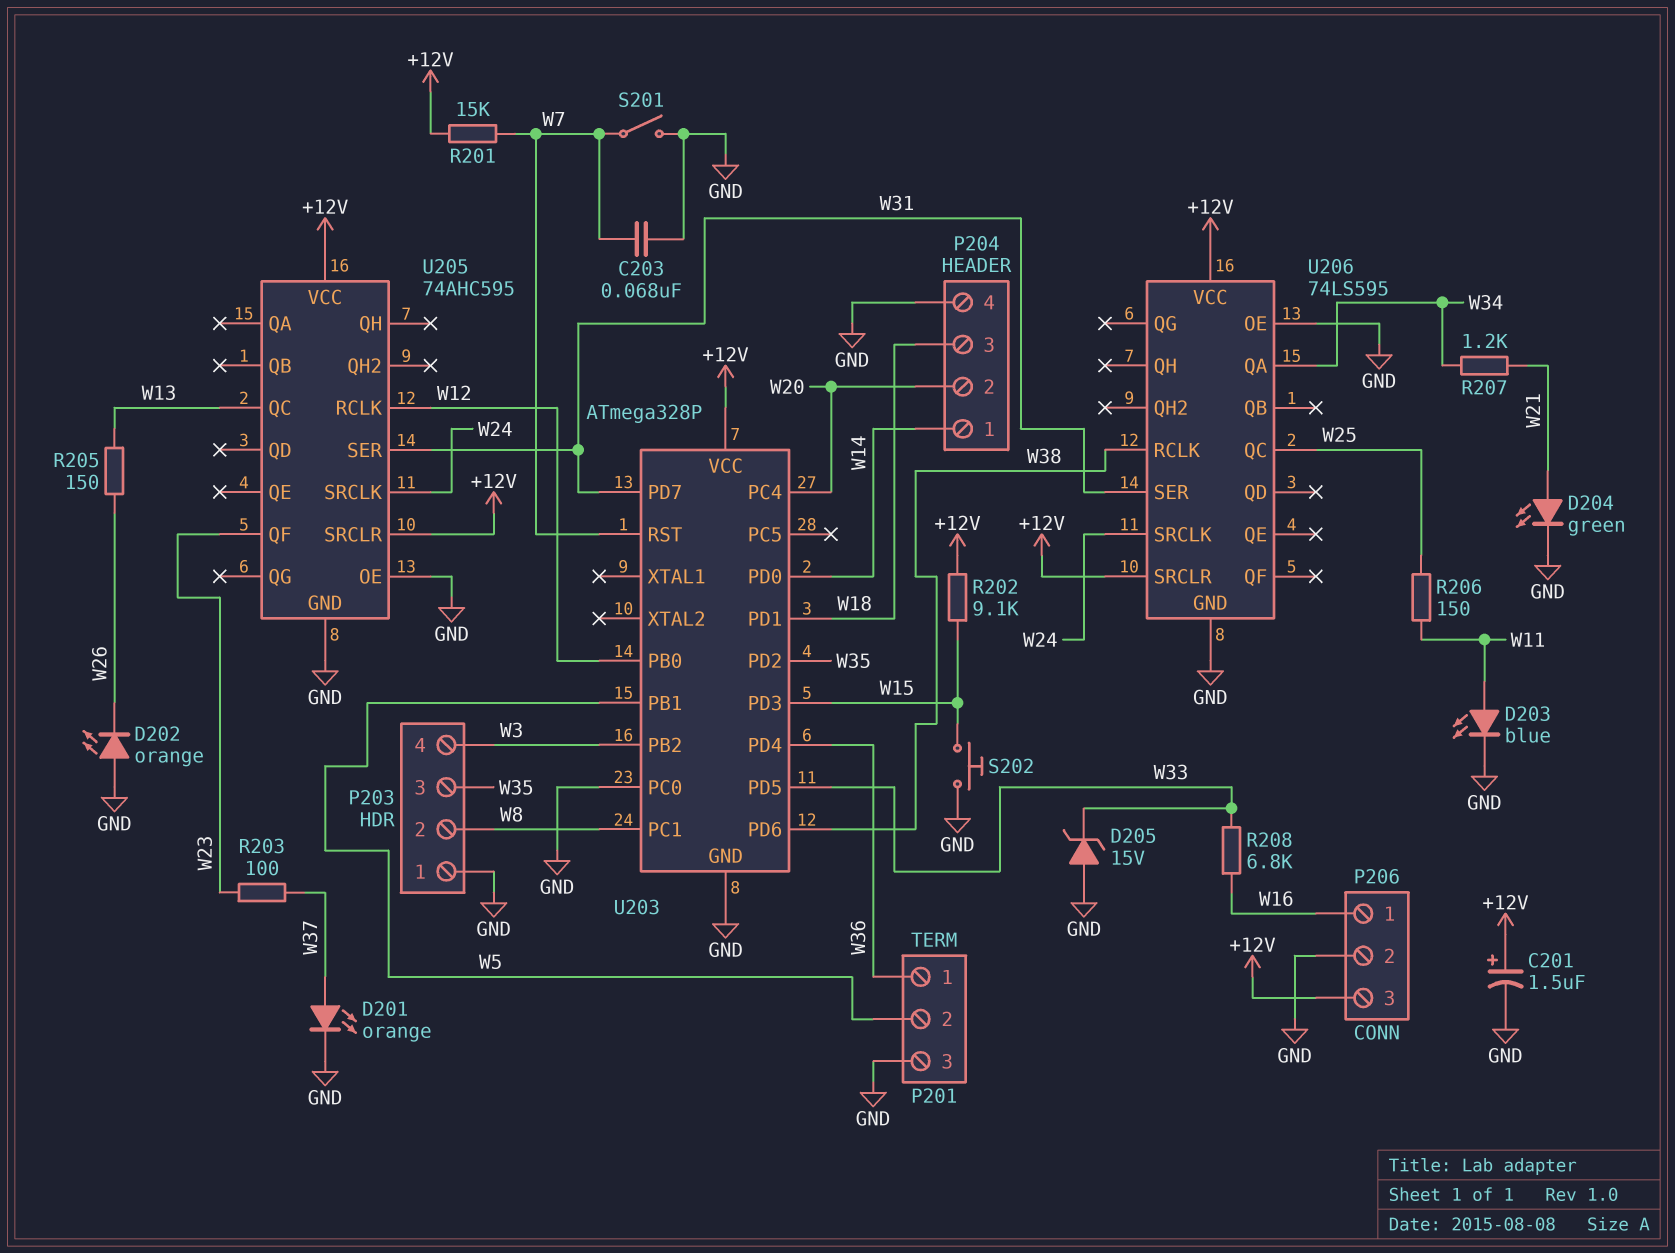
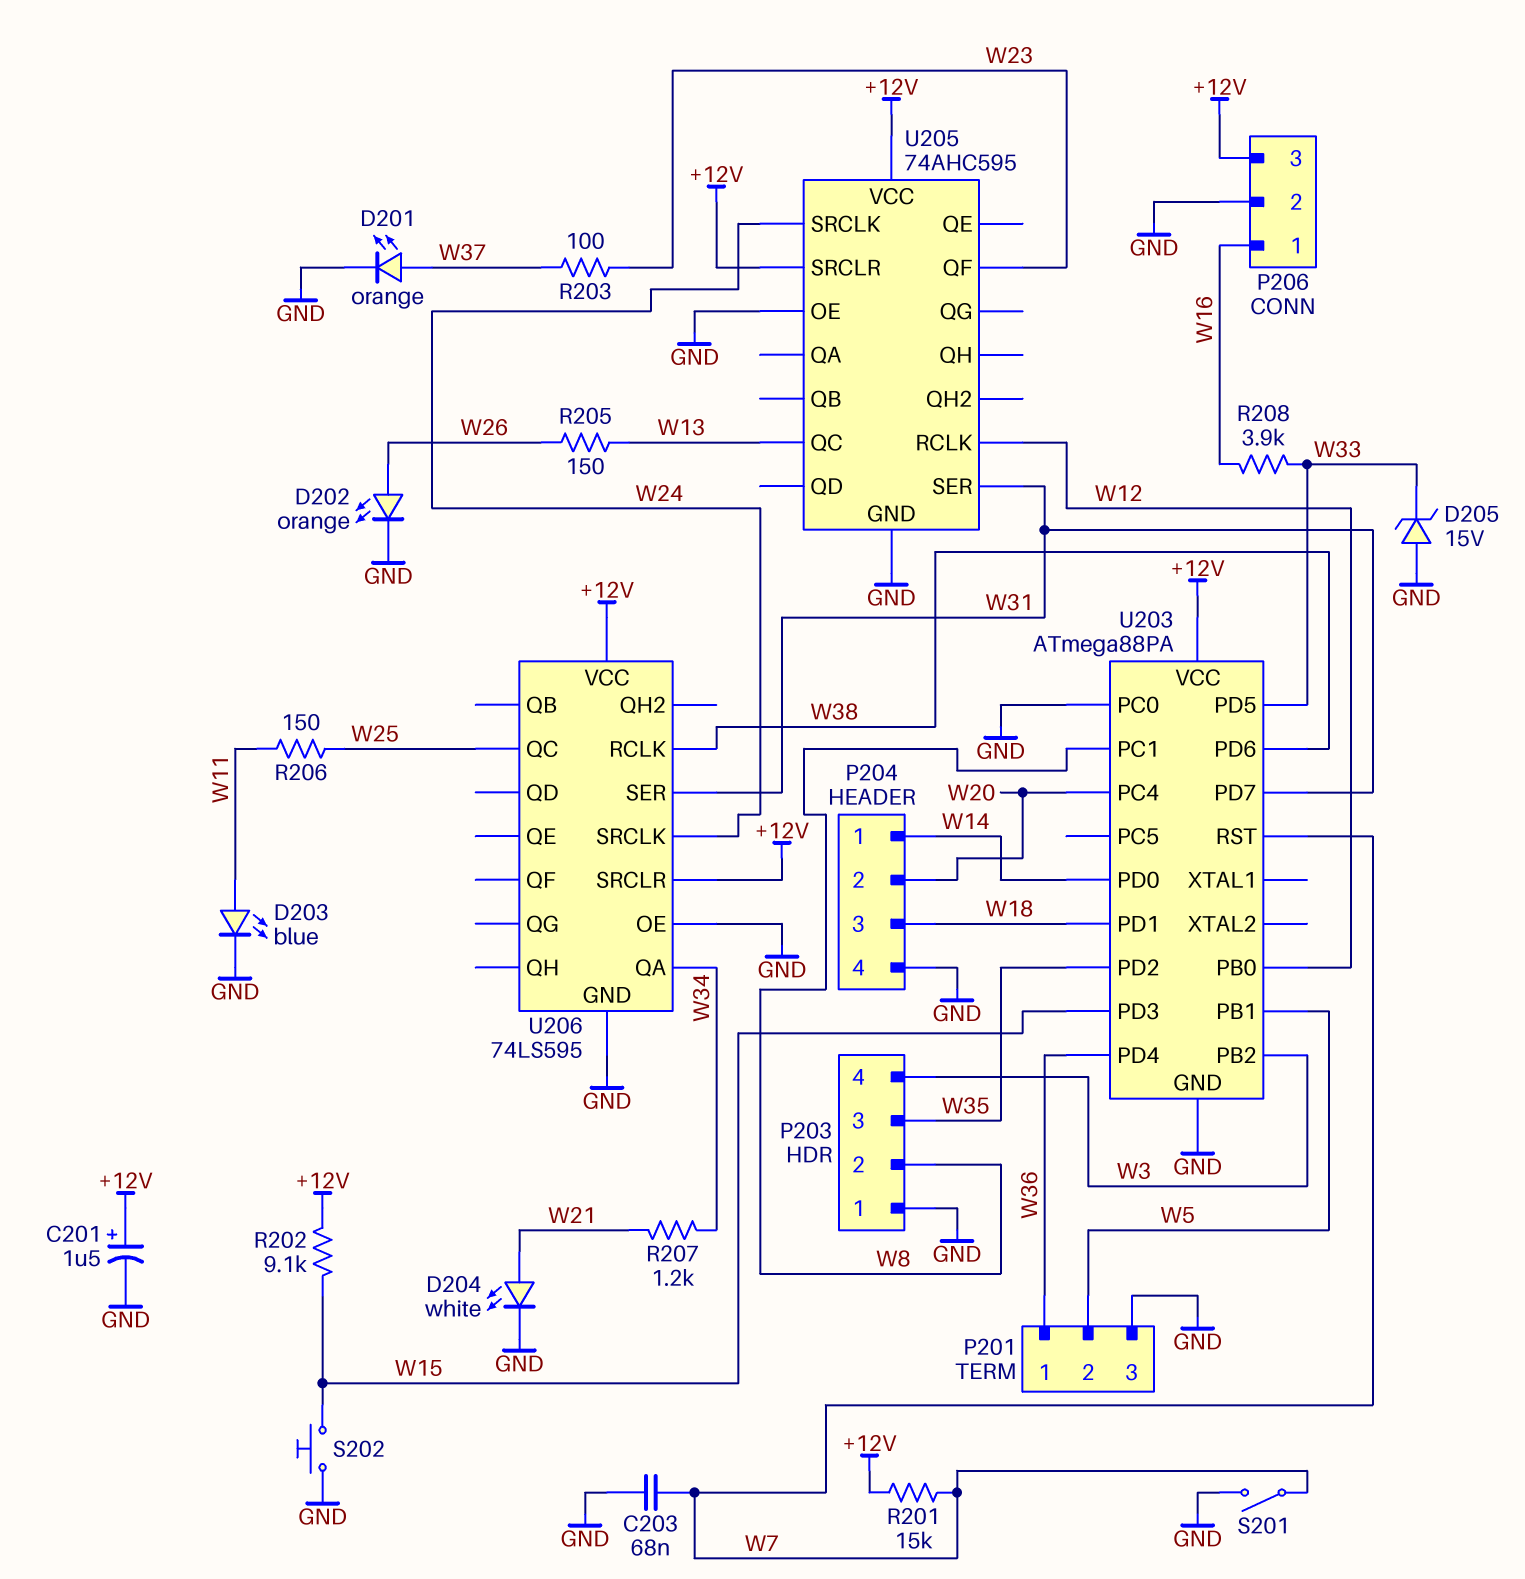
D202: LED orange (A GND, K W26) -> LED orange (A W26, K GND)
D204: LED green (A W21, K GND) -> LED white (A W21, K GND)
R208: 6.8k (W16, W33) -> 3.9k (W16, W33)
U203: ATmega328P -> ATmega88PA

